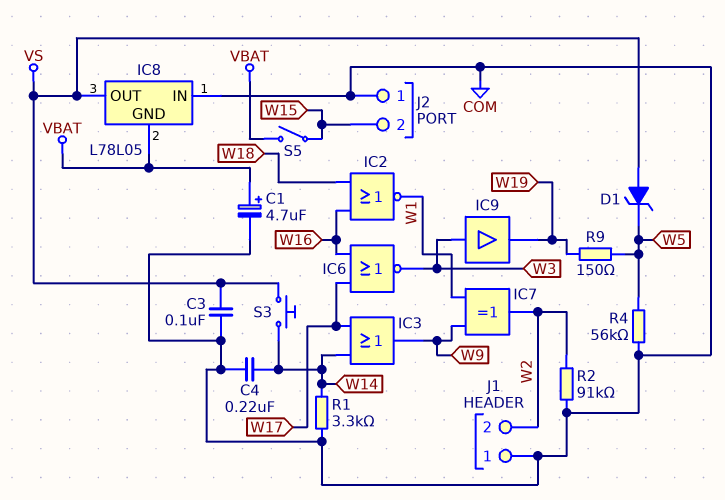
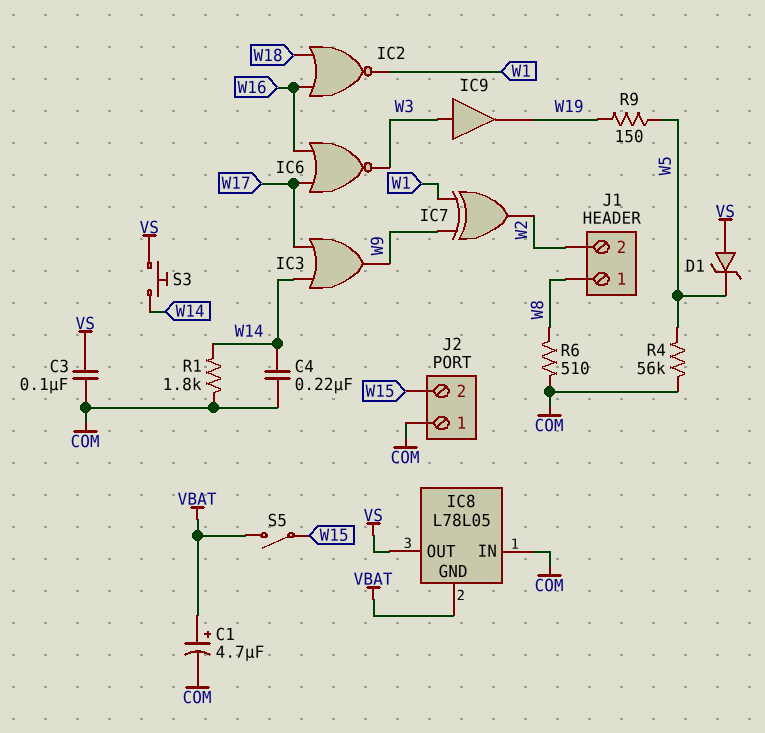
J1 pin 1: COM -> W8
R1: 3.3k (COM, W14) -> 1.8k (COM, W14)
R2: 91k (COM, W2) -> none
R6: none -> 510 (COM, W8)

